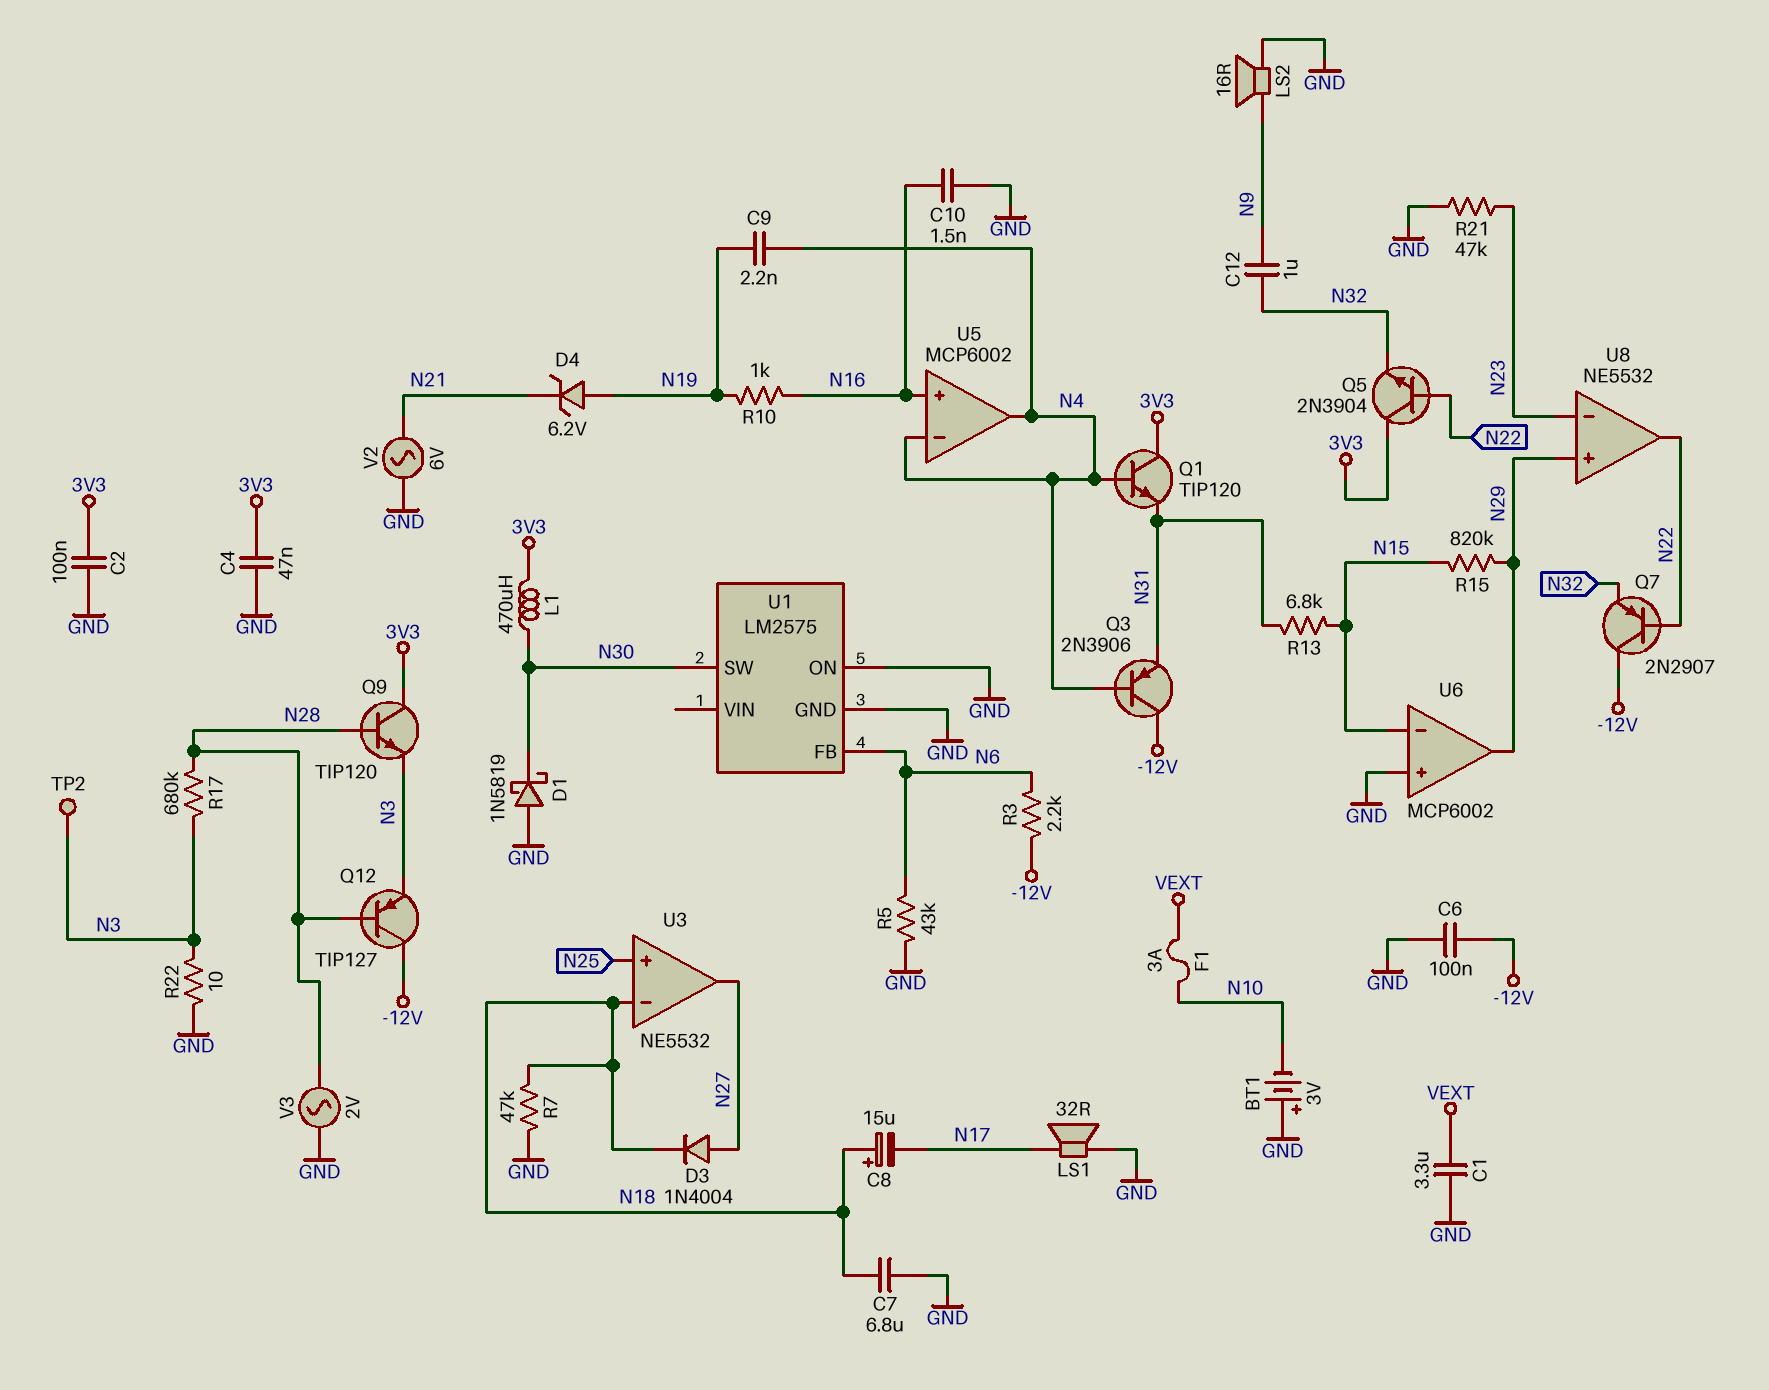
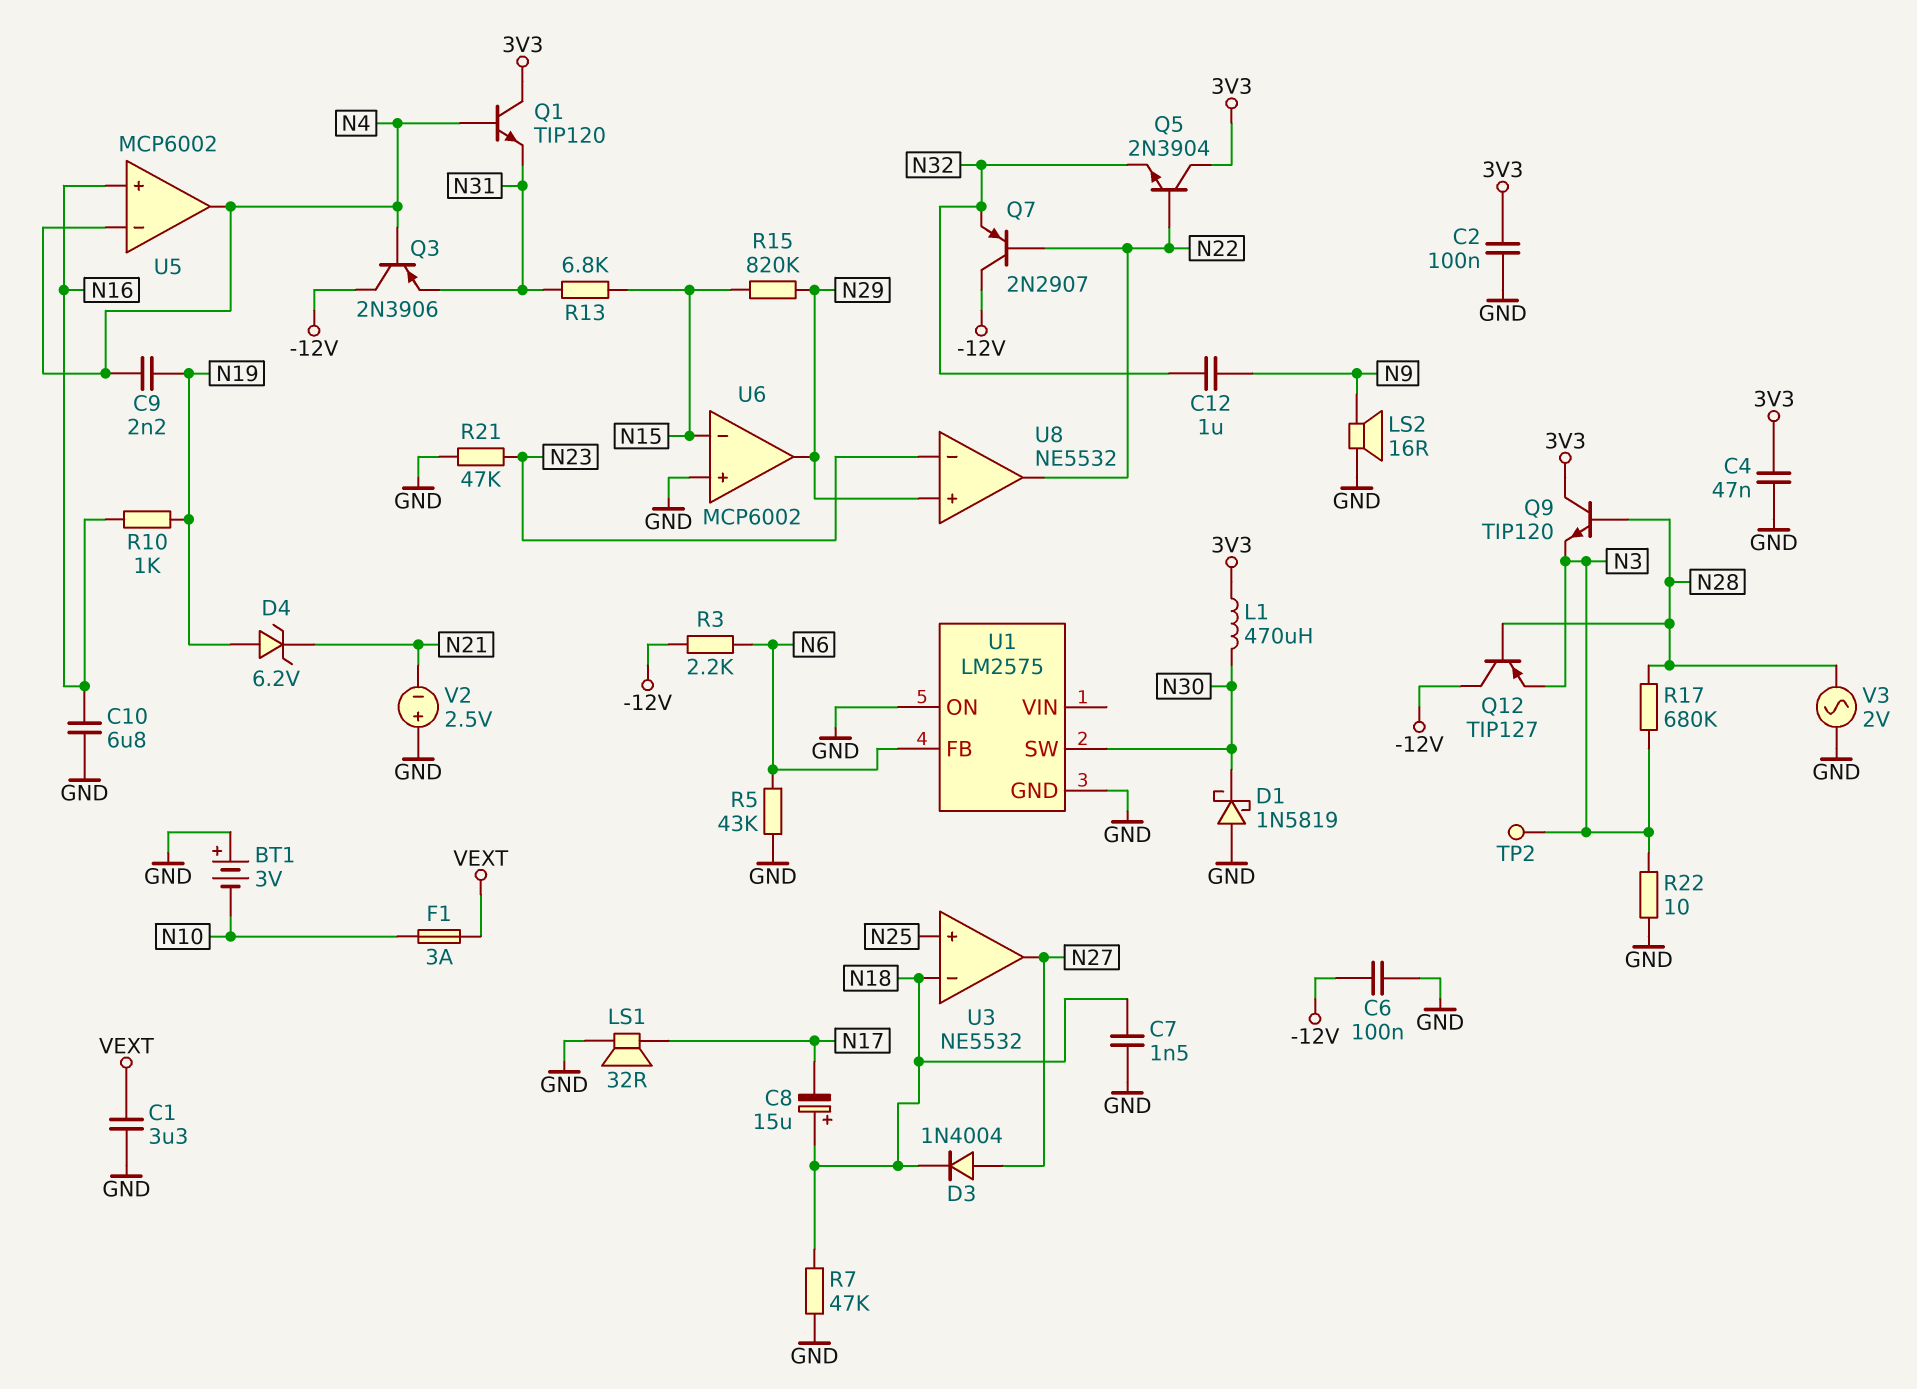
C7: 6.8uF (GND, N18) -> 1.5nF (GND, N18)
C10: 1.5nF (GND, N16) -> 6.8uF (GND, N16)
V2: AC 6V (GND, N21) -> 2.5V (plus GND, minus N21)

